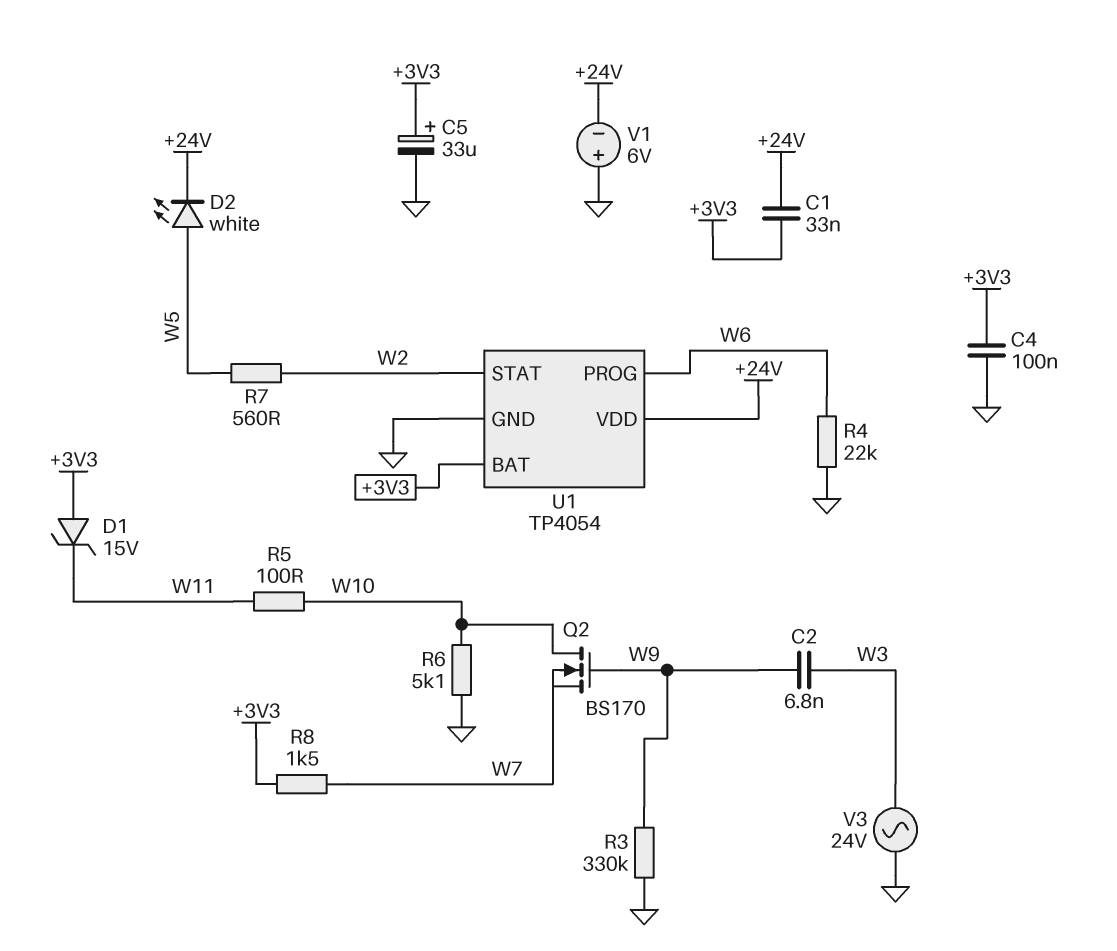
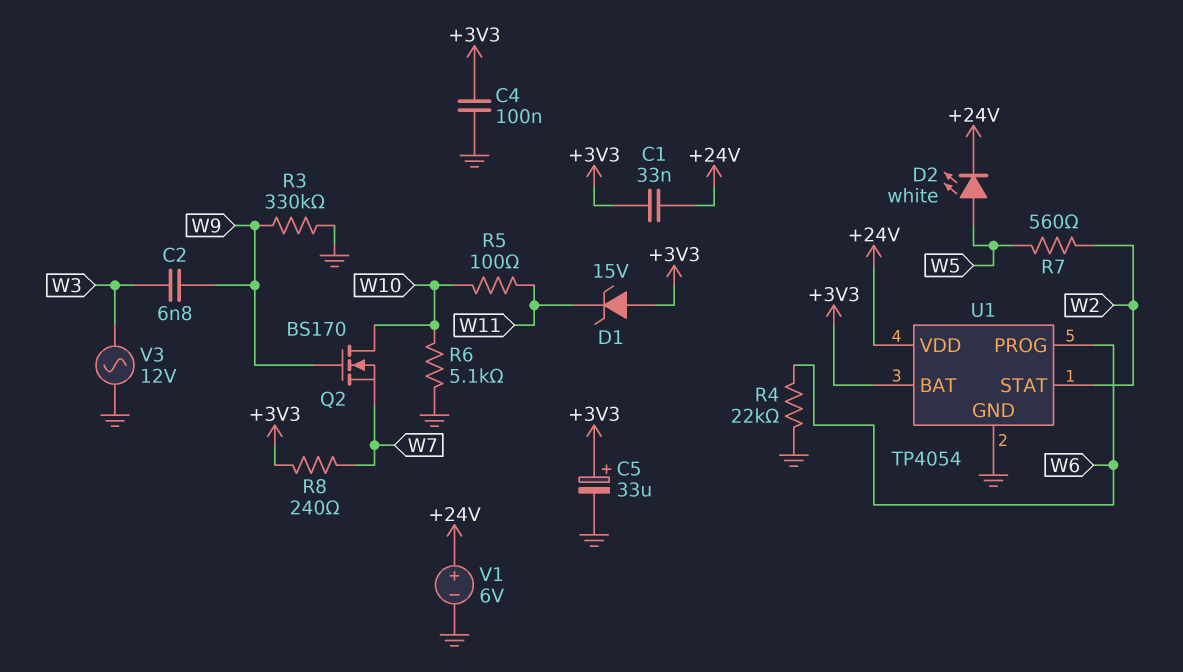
R8: 1.5k (+3V3, W7) -> 240 (+3V3, W7)
V1: 6V (plus GND, minus +24V) -> 6V (plus +24V, minus GND)
V3: AC 24V (GND, W3) -> AC 12V (GND, W3)

